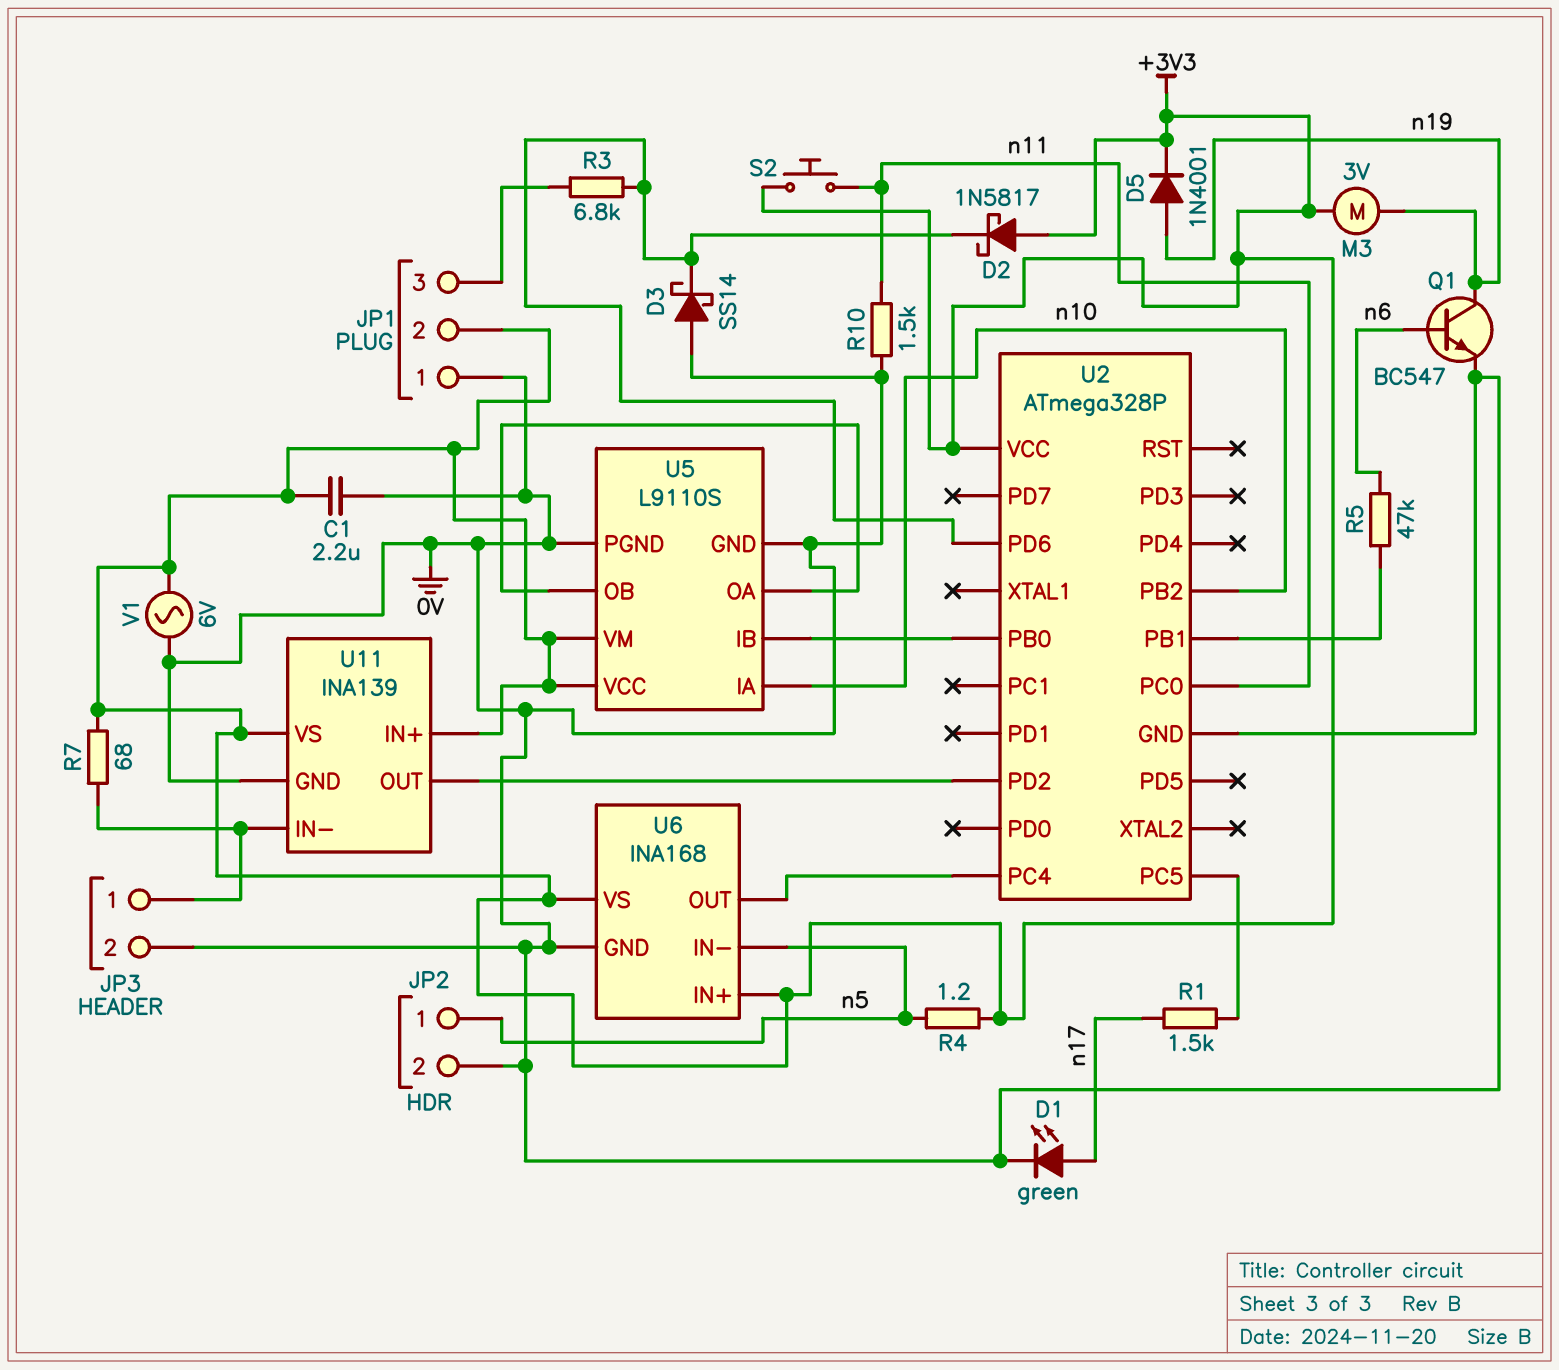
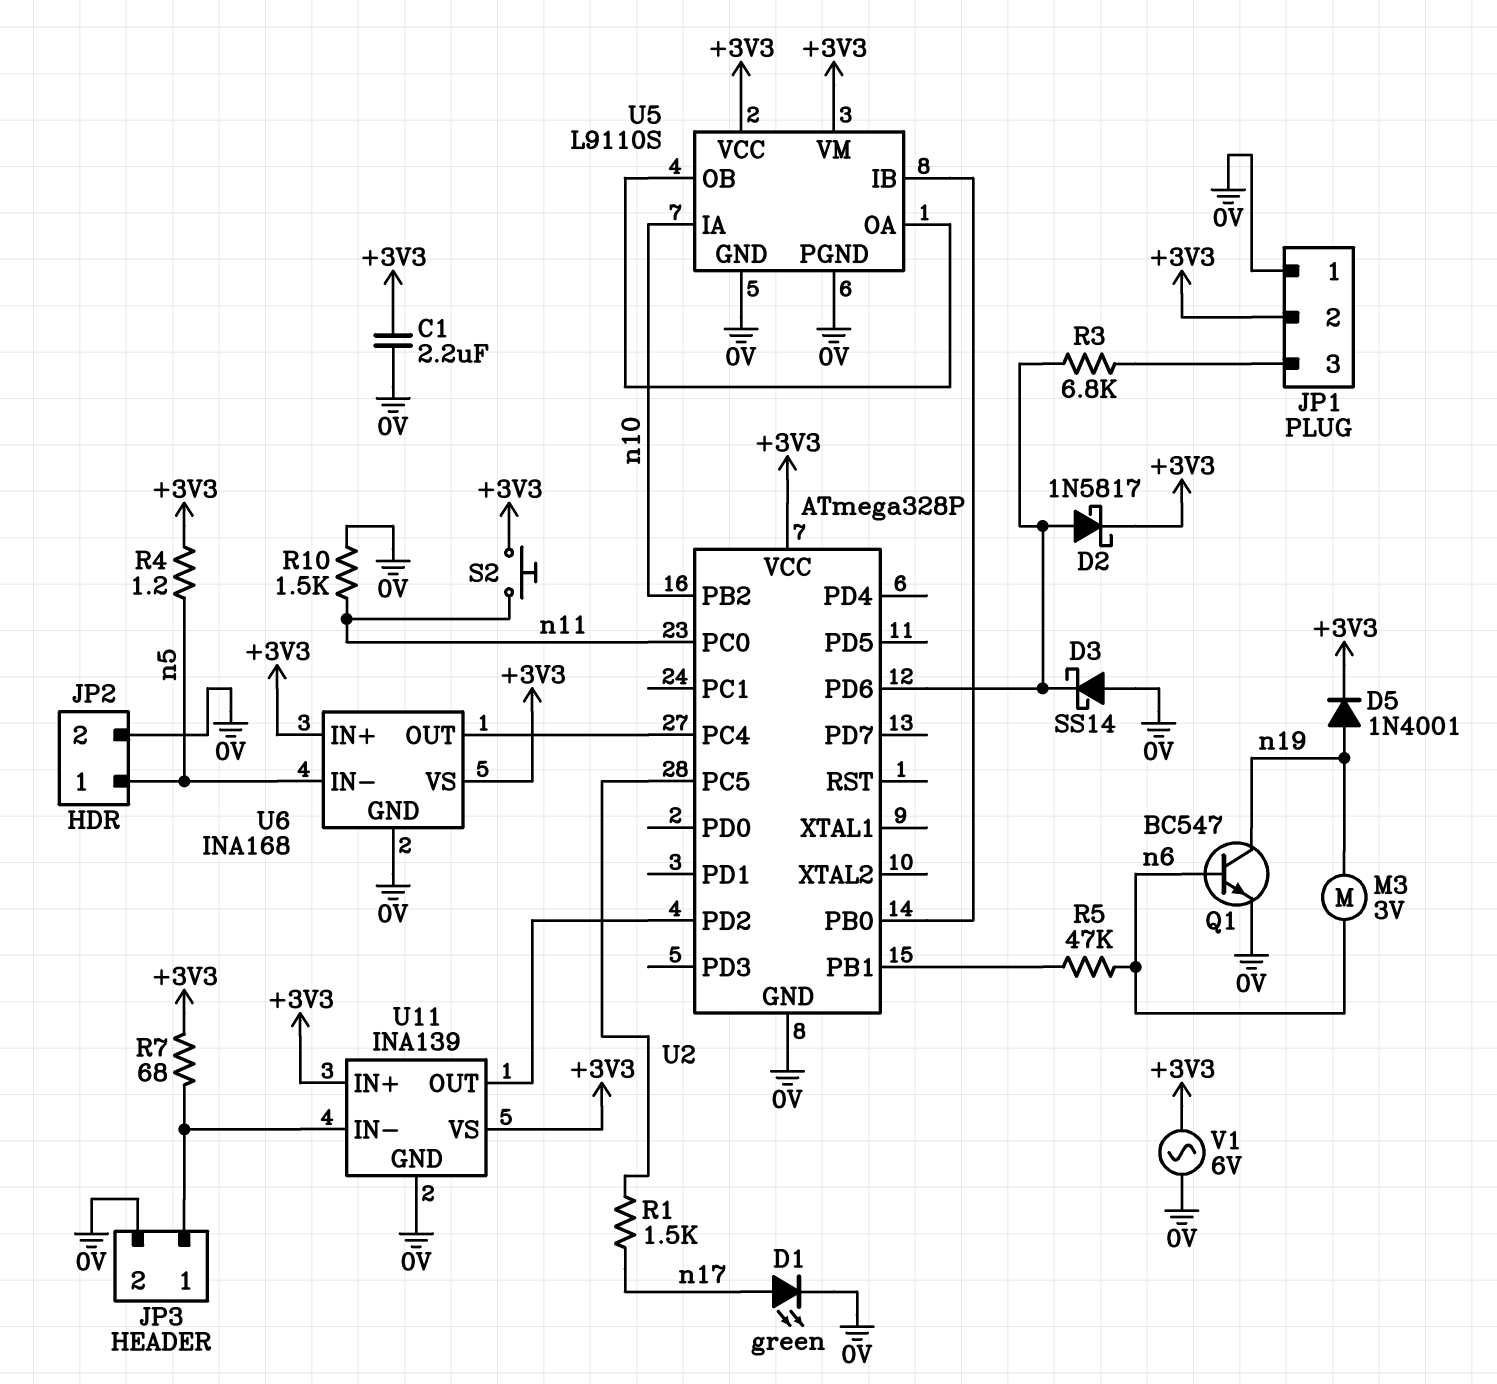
D2: schottky 1N5817 (A +3V3, K U2/PD6) -> schottky 1N5817 (A U2/PD6, K +3V3)
M3: motor 3V (+3V3, n19) -> motor 3V (n6, n19)

